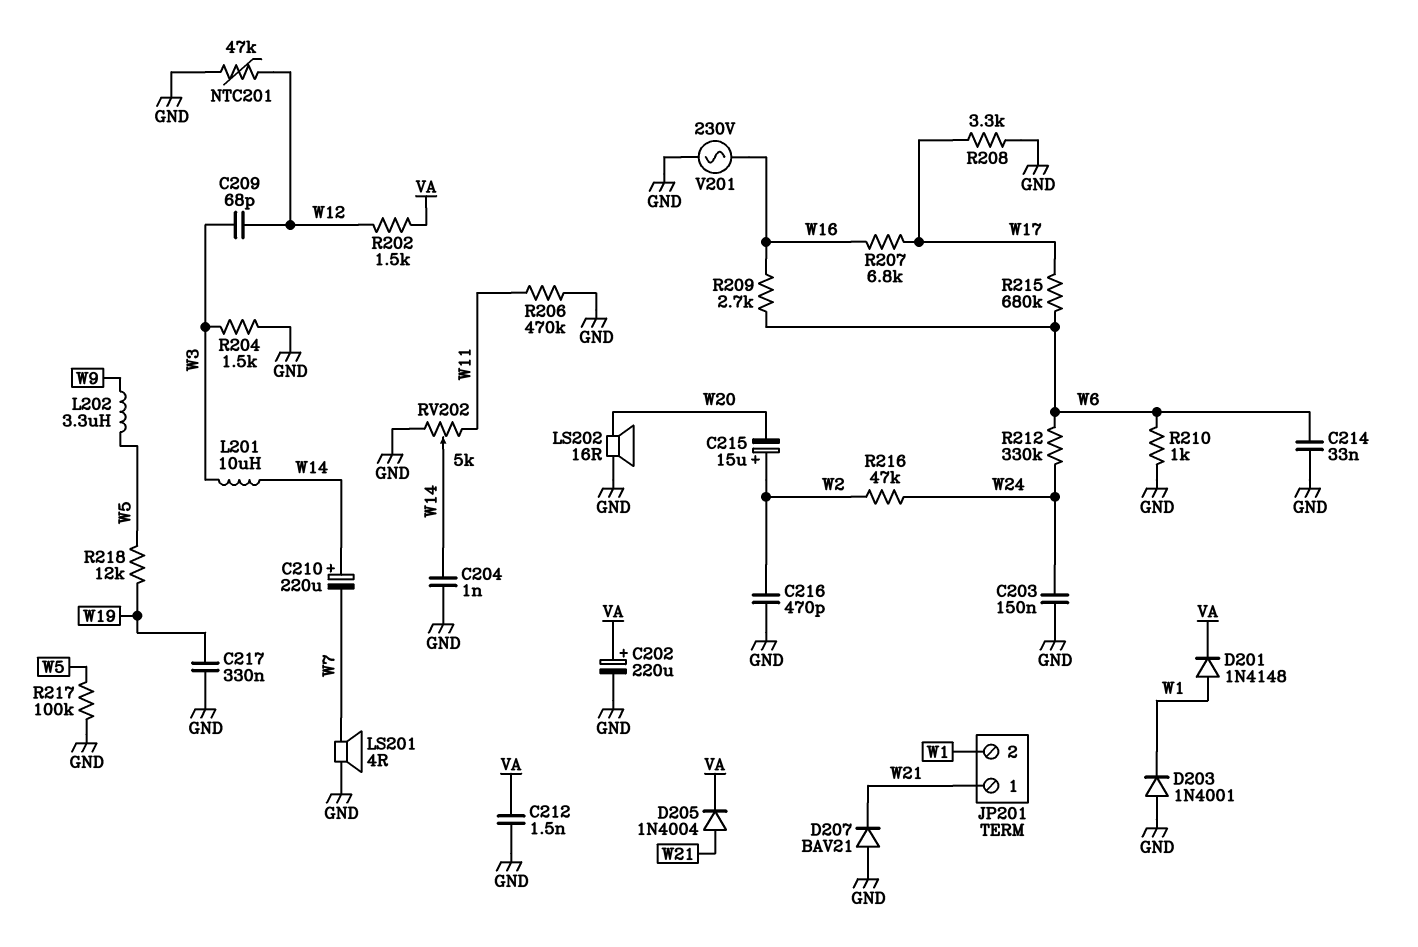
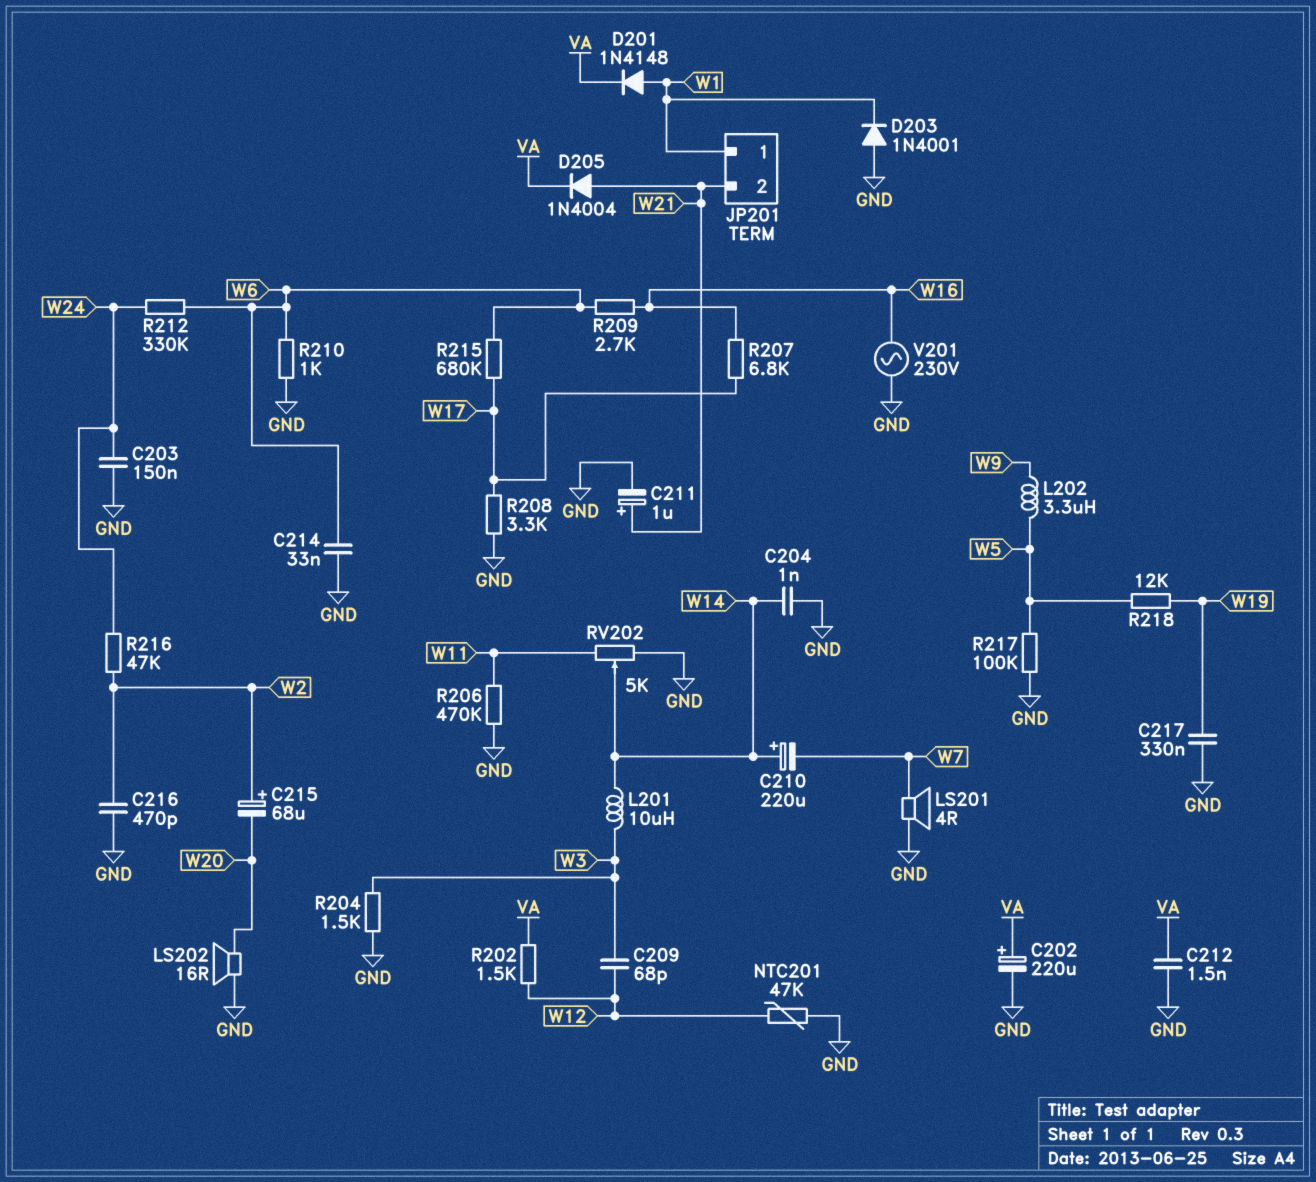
C211: none -> 1uF (plus W21, minus GND)
C215: 15uF (plus W2, minus W20) -> 68uF (plus W2, minus W20)
D207: diode BAV21 (A GND, K W21) -> none
JP201 pin 1: W21 -> W1
JP201 pin 2: W1 -> W21

